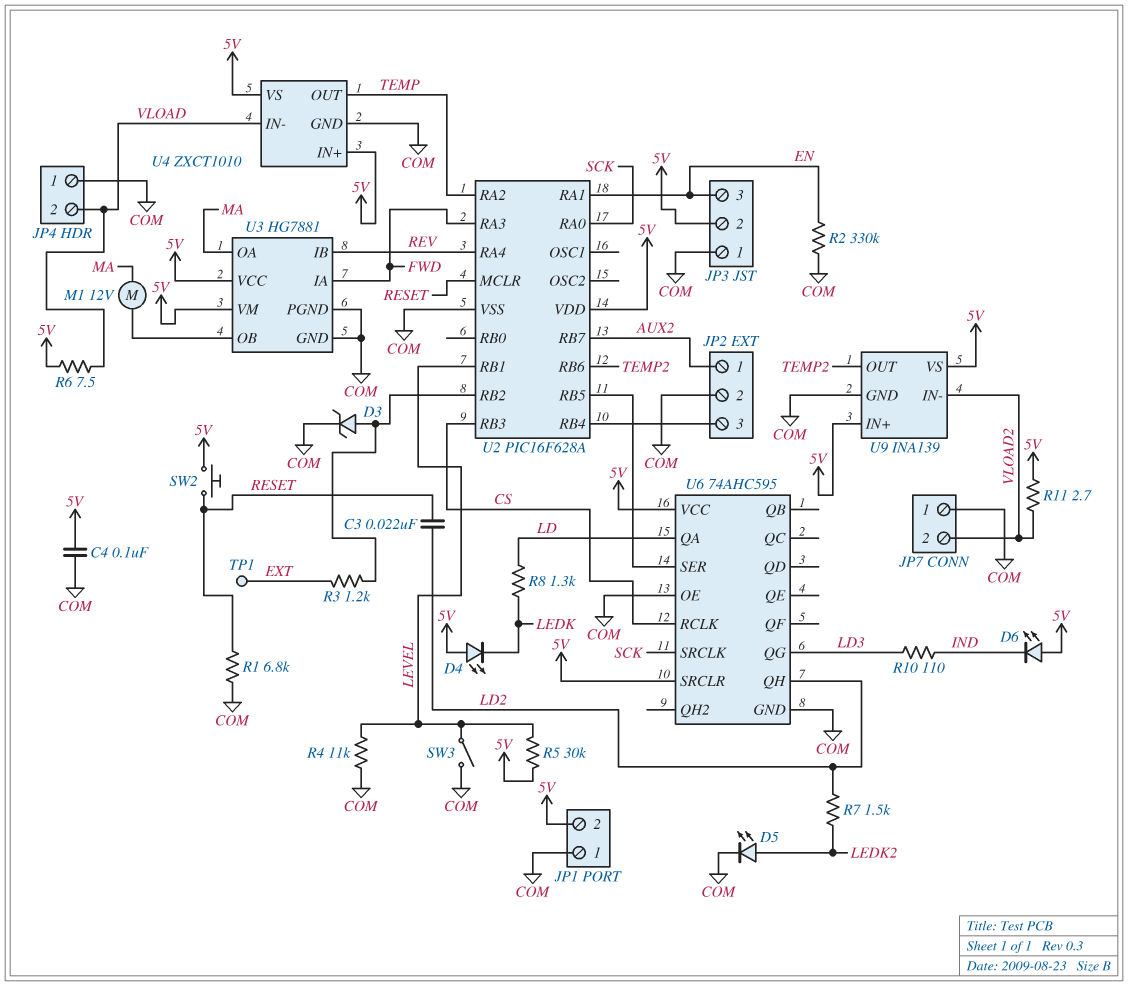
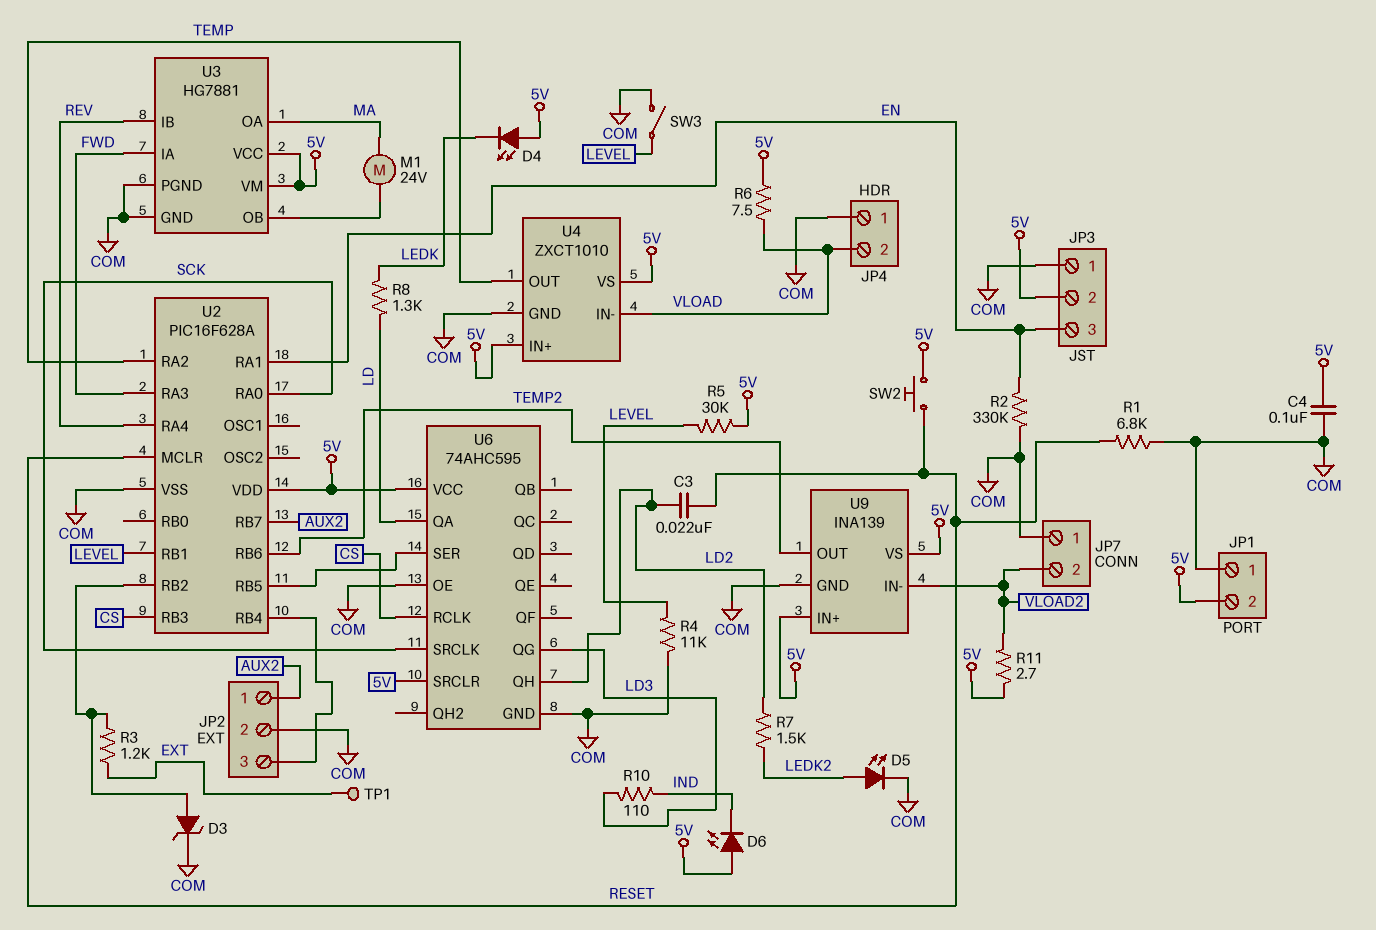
M1: motor 12V (MA, U3/OB) -> motor 24V (MA, U3/OB)

